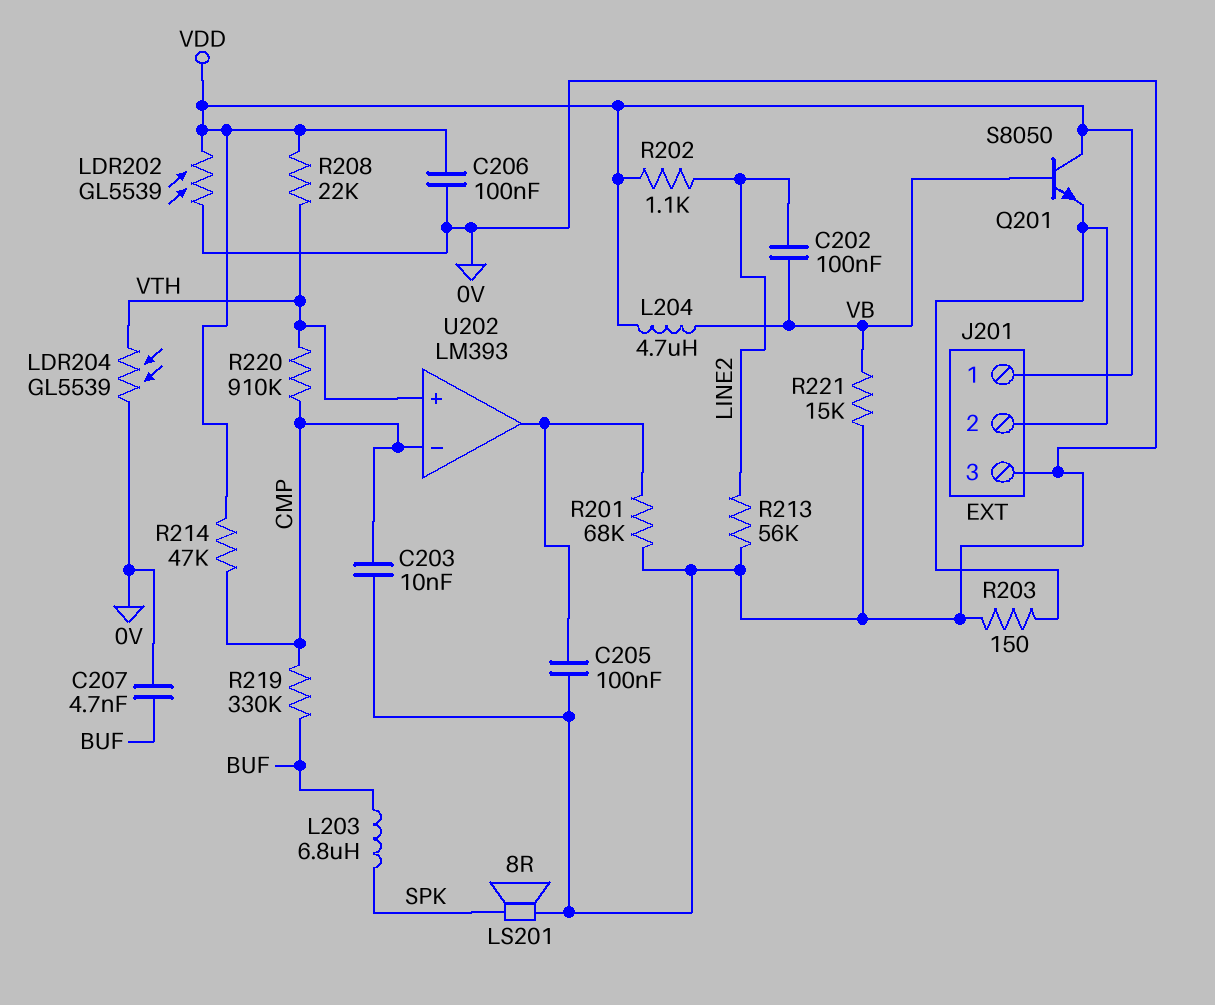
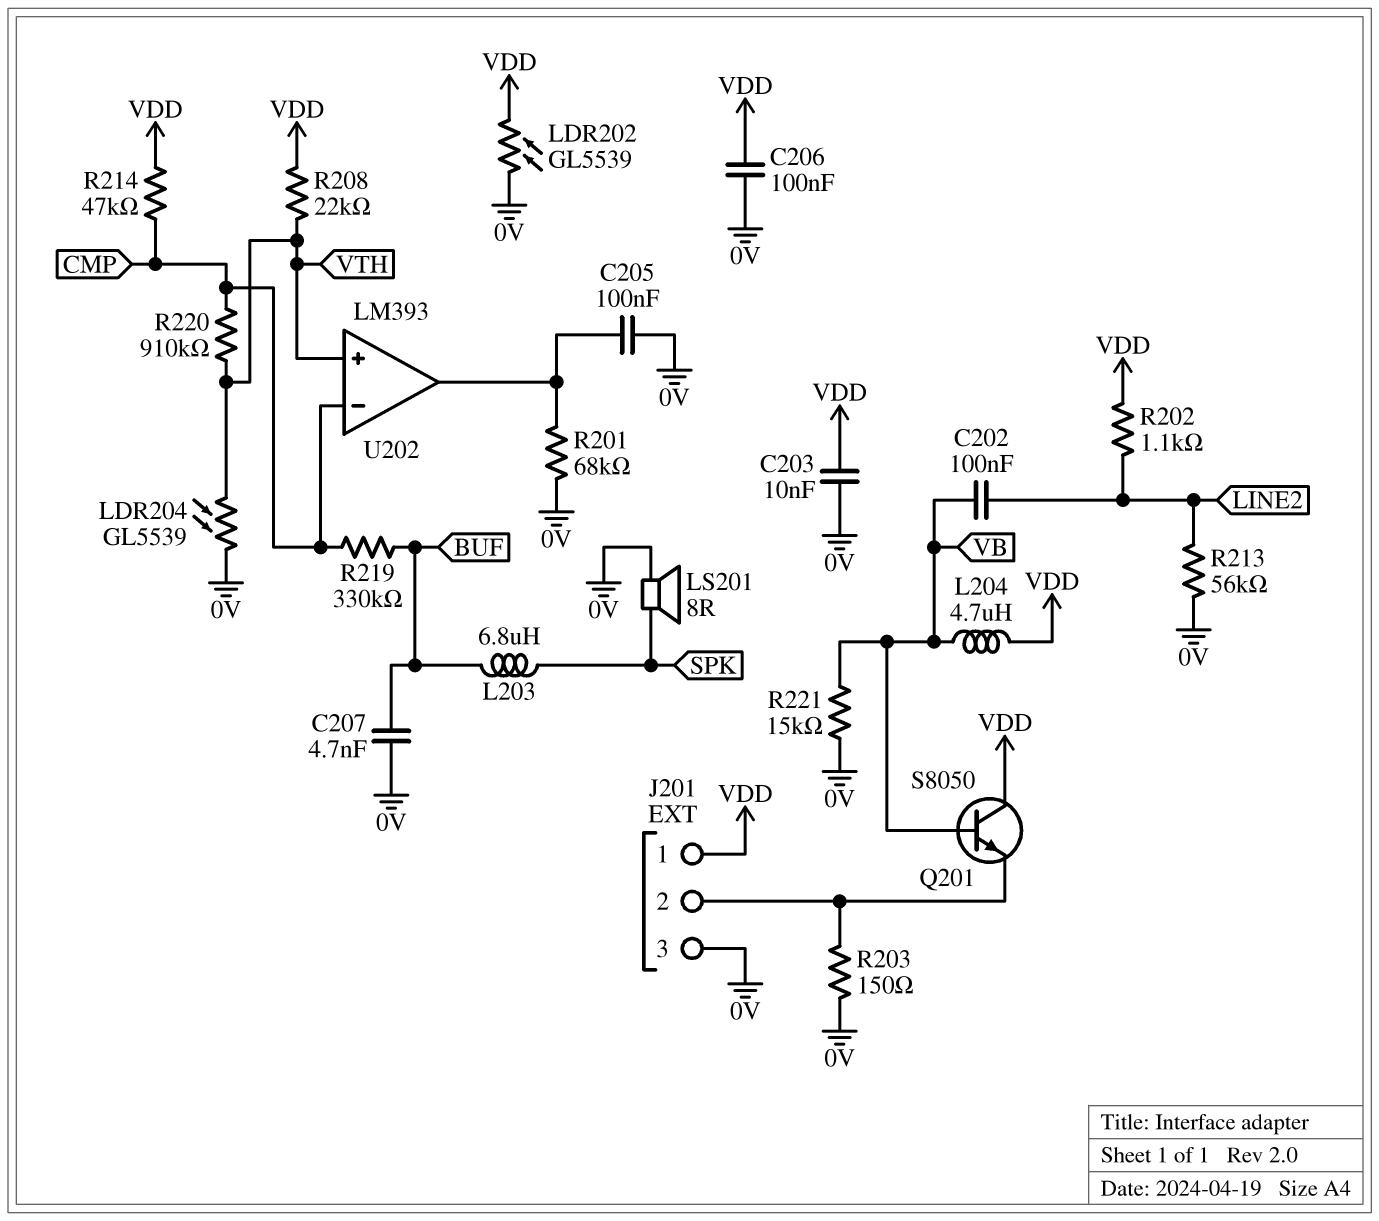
C203: 10nF (0V, CMP) -> 10nF (0V, VDD)

